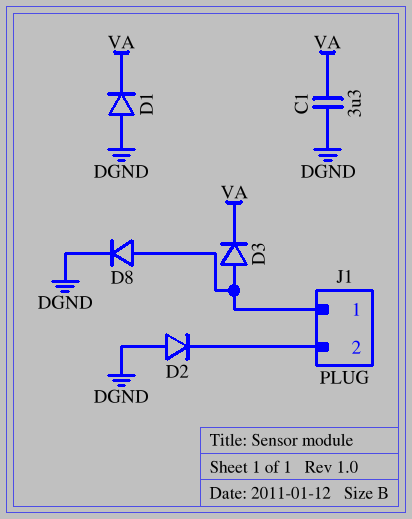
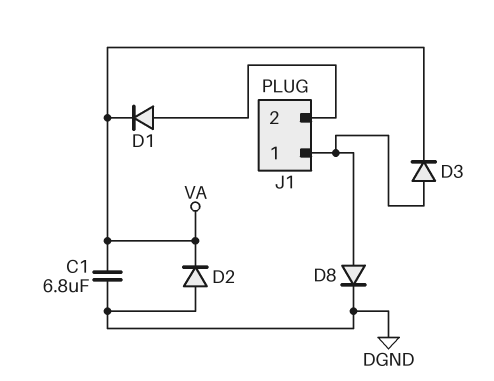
C1: 3.3uF (DGND, VA) -> 6.8uF (DGND, VA)
D1: diode (A DGND, K VA) -> diode (A J1/2, K VA)
D2: diode (A DGND, K J1/2) -> diode (A DGND, K VA)

